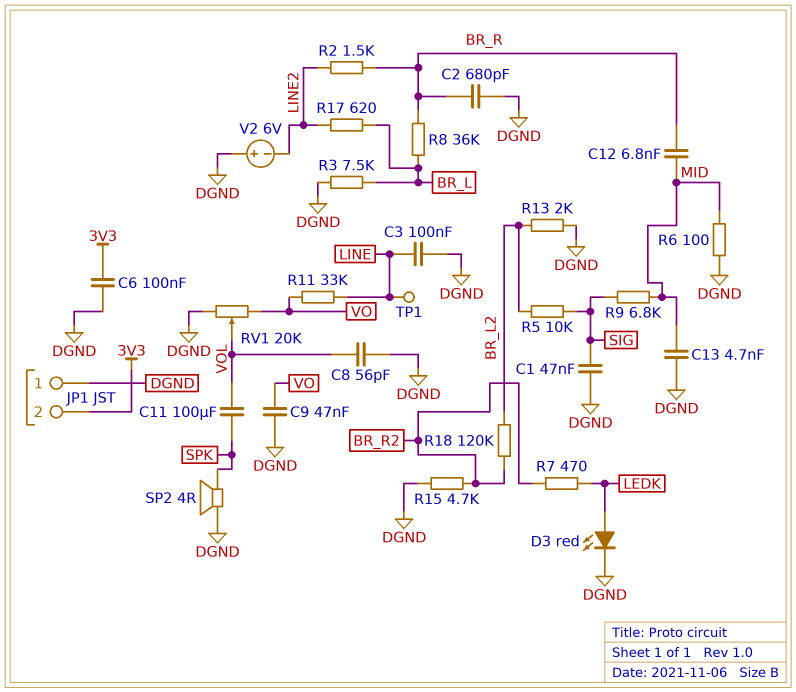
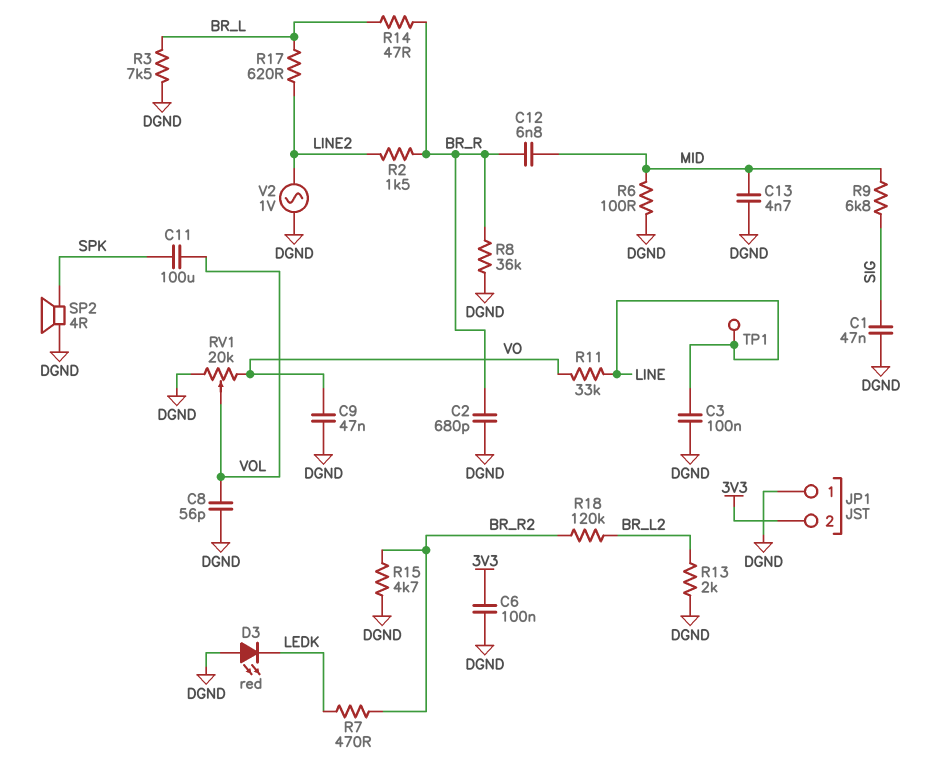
D3: LED red (A LEDK, K DGND) -> LED red (A DGND, K LEDK)
R5: 10k (BR_L2, SIG) -> none
R8: 36k (BR_L, BR_R) -> 36k (BR_R, DGND)
R14: none -> 47 (BR_L, BR_R)
V2: 6V (plus DGND, minus LINE2) -> AC 1V (DGND, LINE2)

